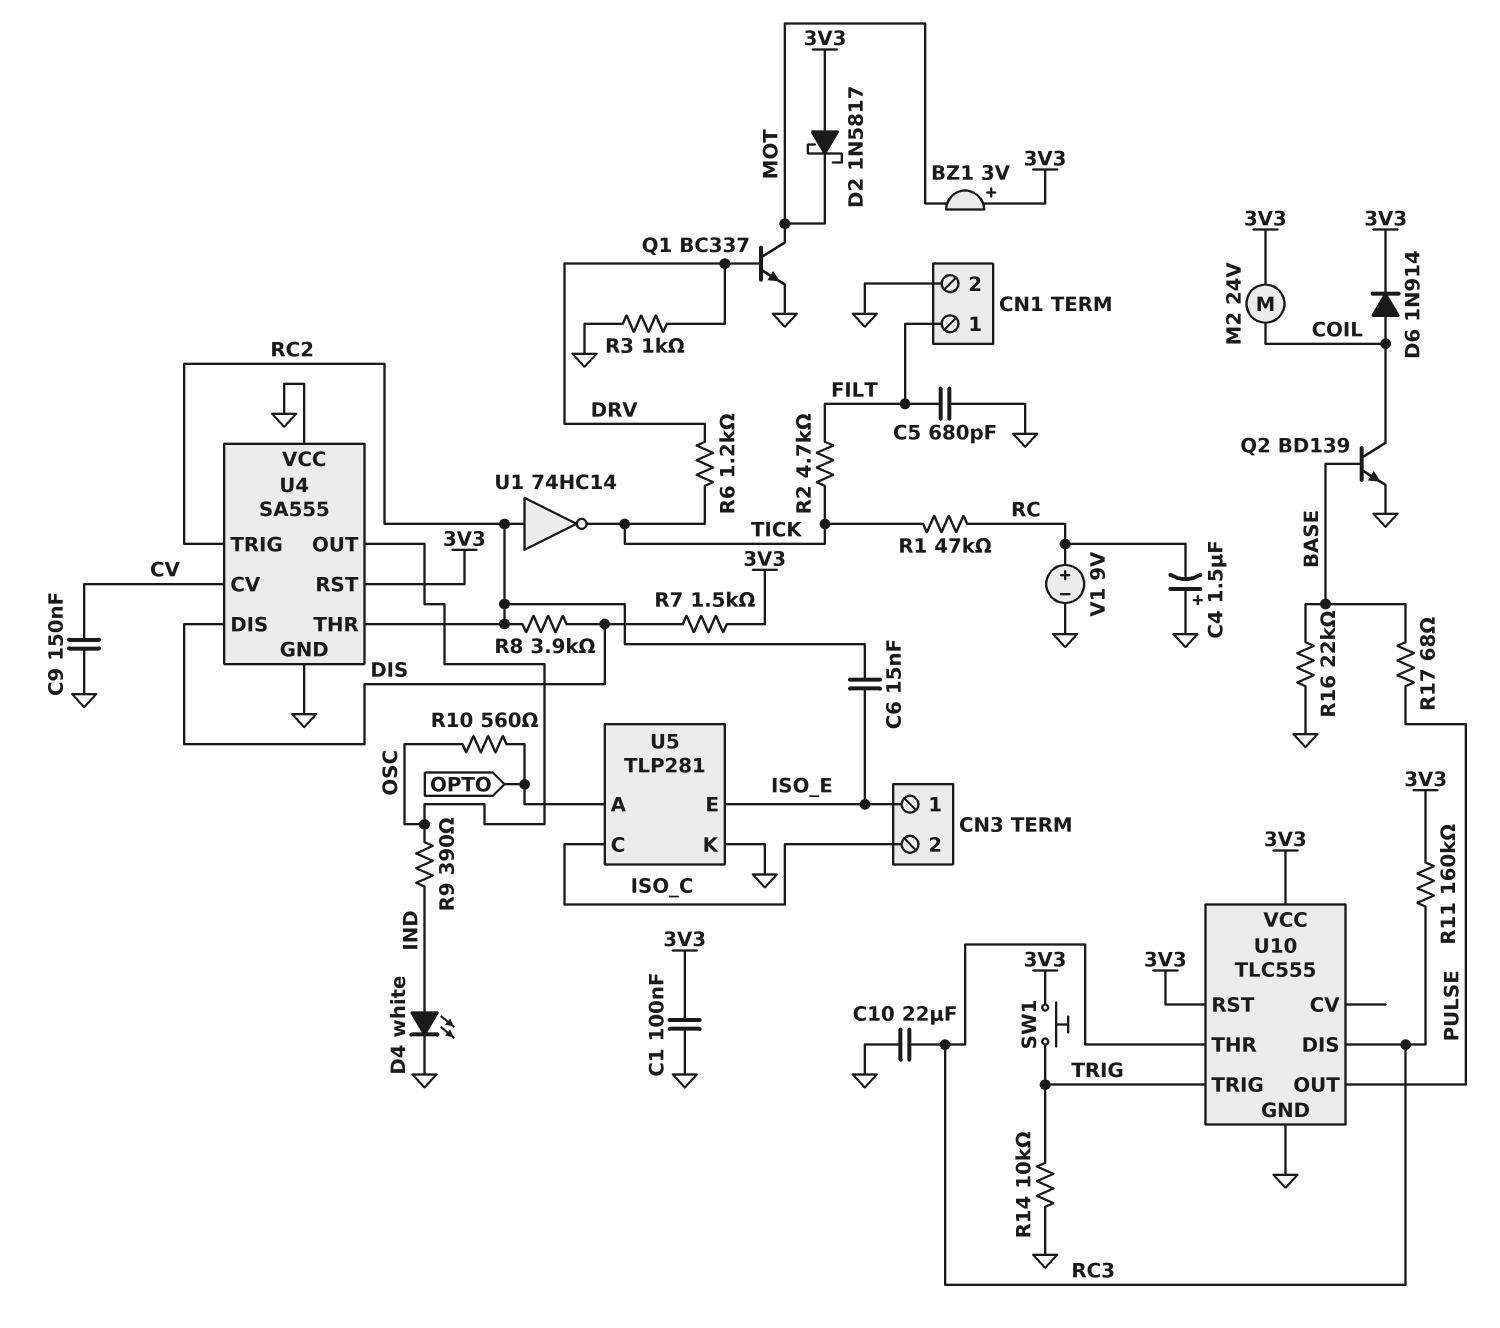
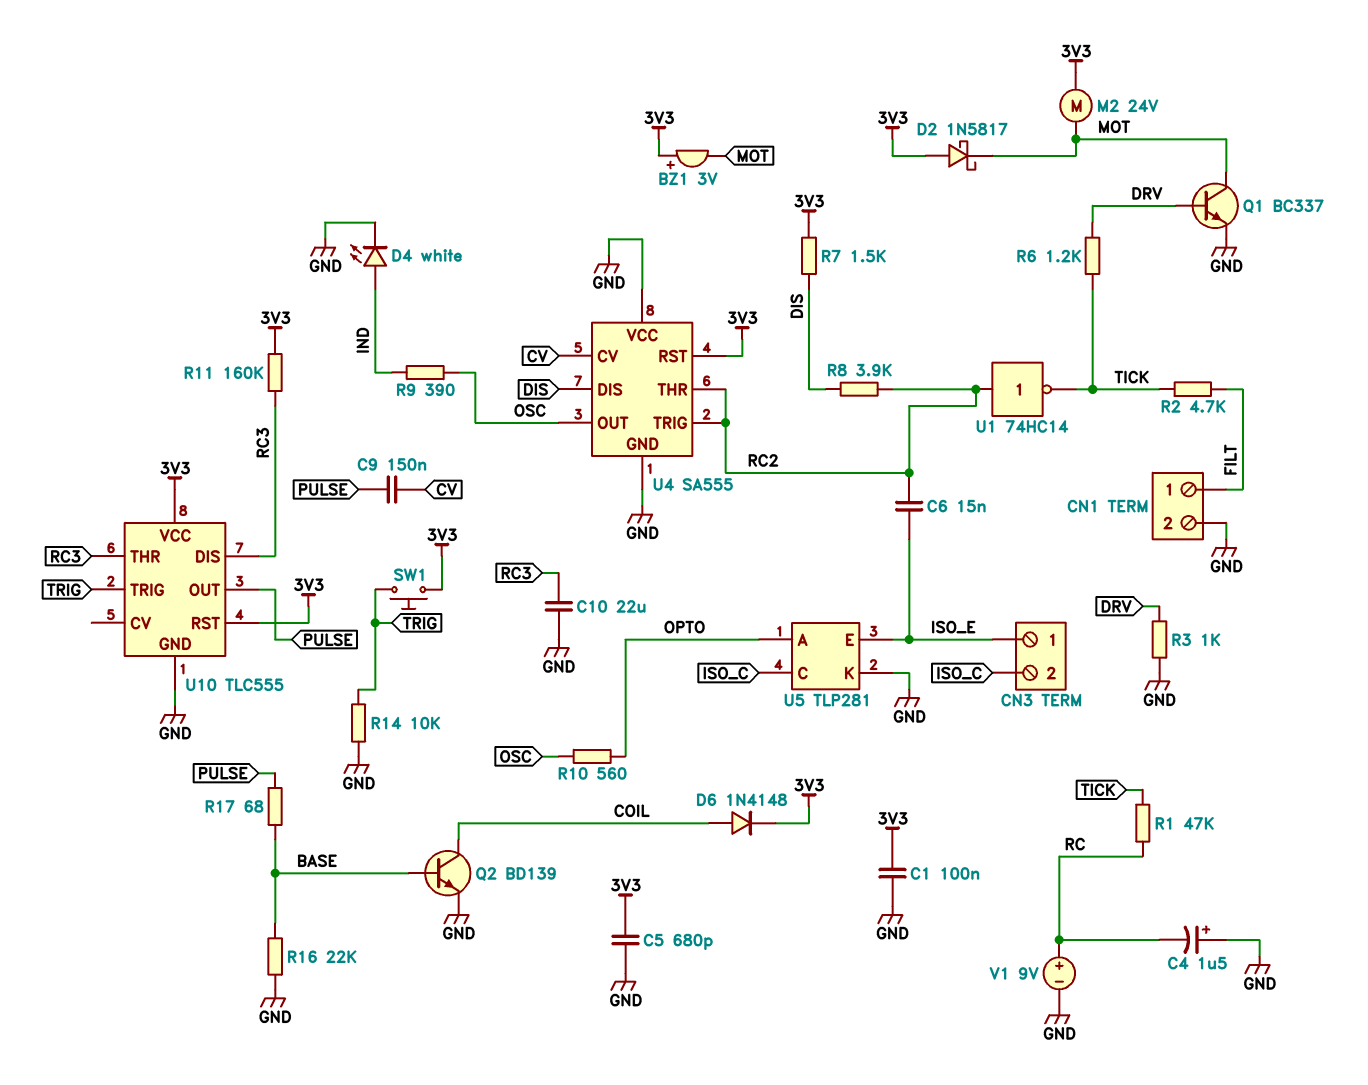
C5: 680pF (FILT, GND) -> 680pF (3V3, GND)
C9: 150nF (CV, GND) -> 150nF (CV, PULSE)
D6: diode 1N914 (A COIL, K 3V3) -> diode 1N4148 (A COIL, K 3V3)
M2: motor 24V (3V3, COIL) -> motor 24V (3V3, MOT)

